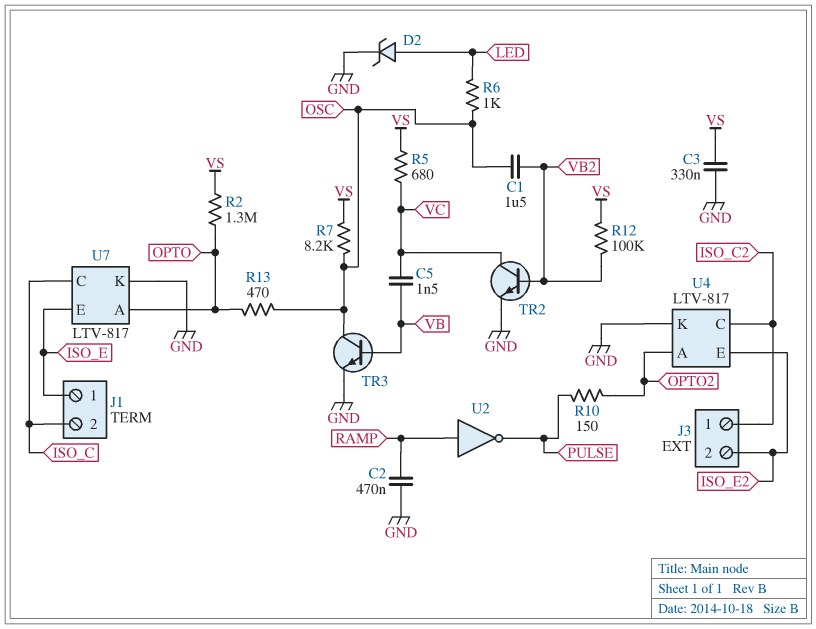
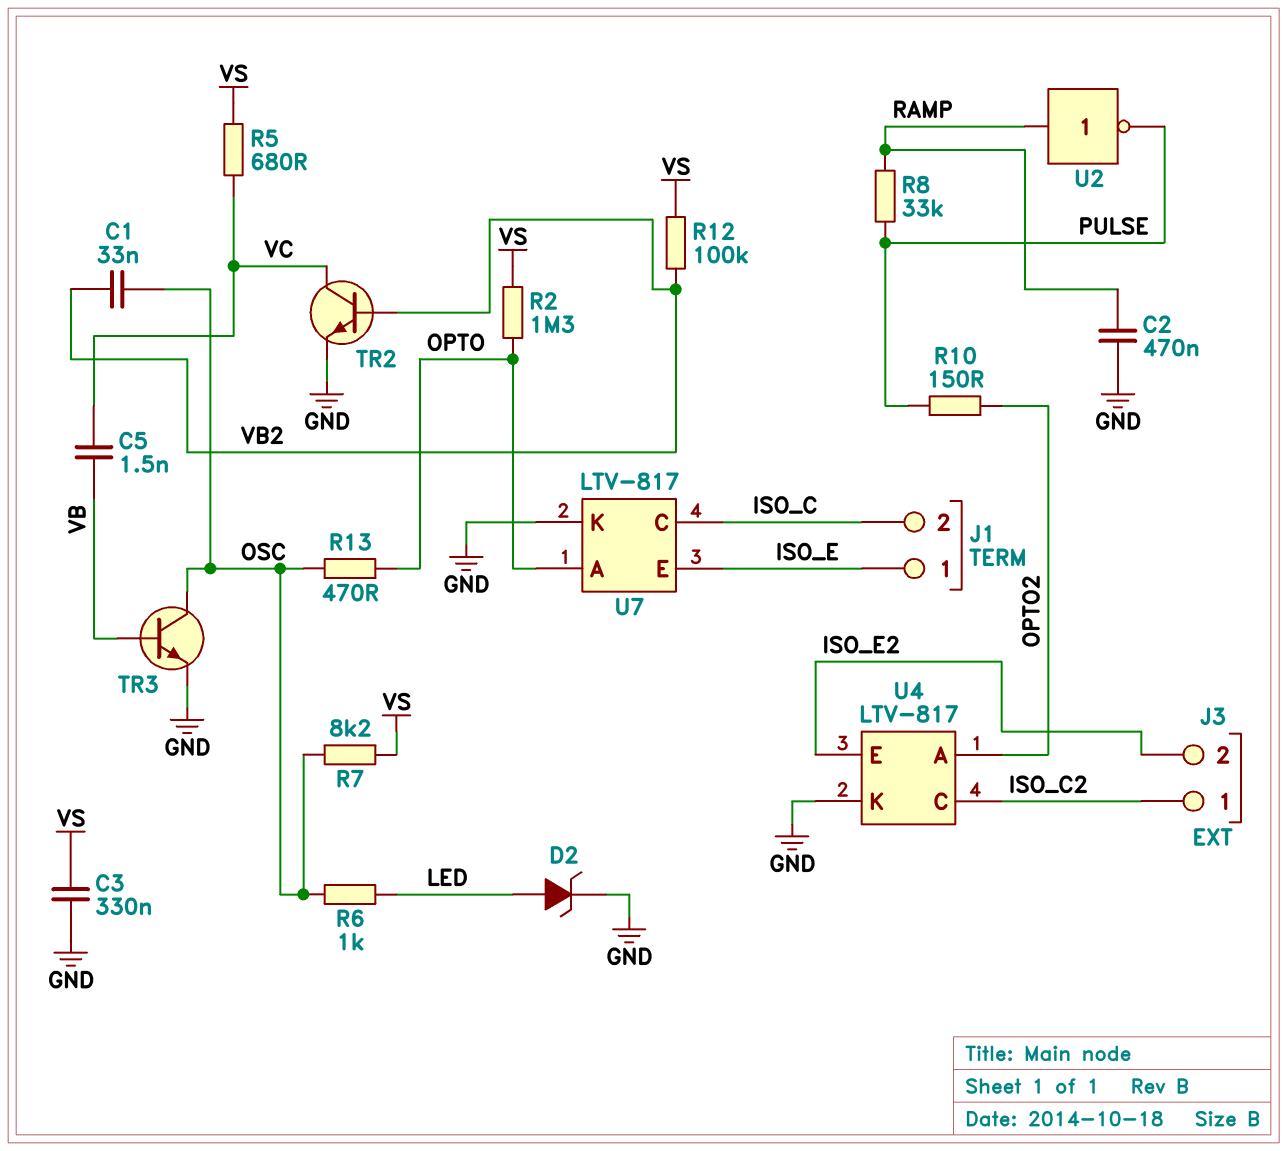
C1: 1.5uF (OSC, VB2) -> 33nF (OSC, VB2)
R8: none -> 33k (PULSE, RAMP)

